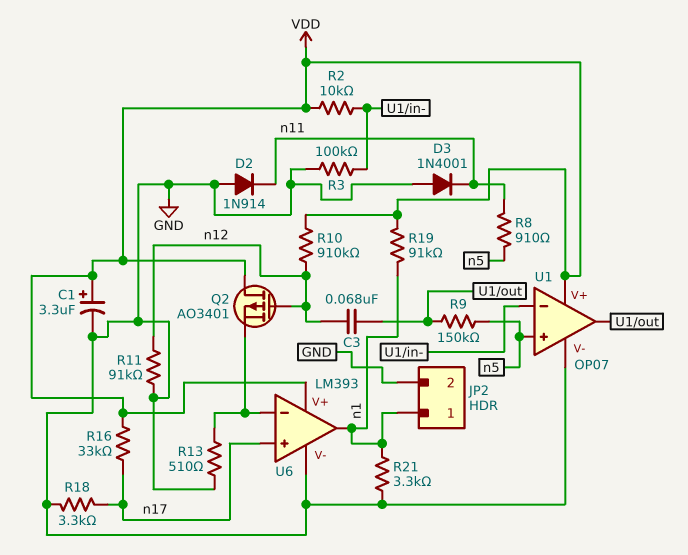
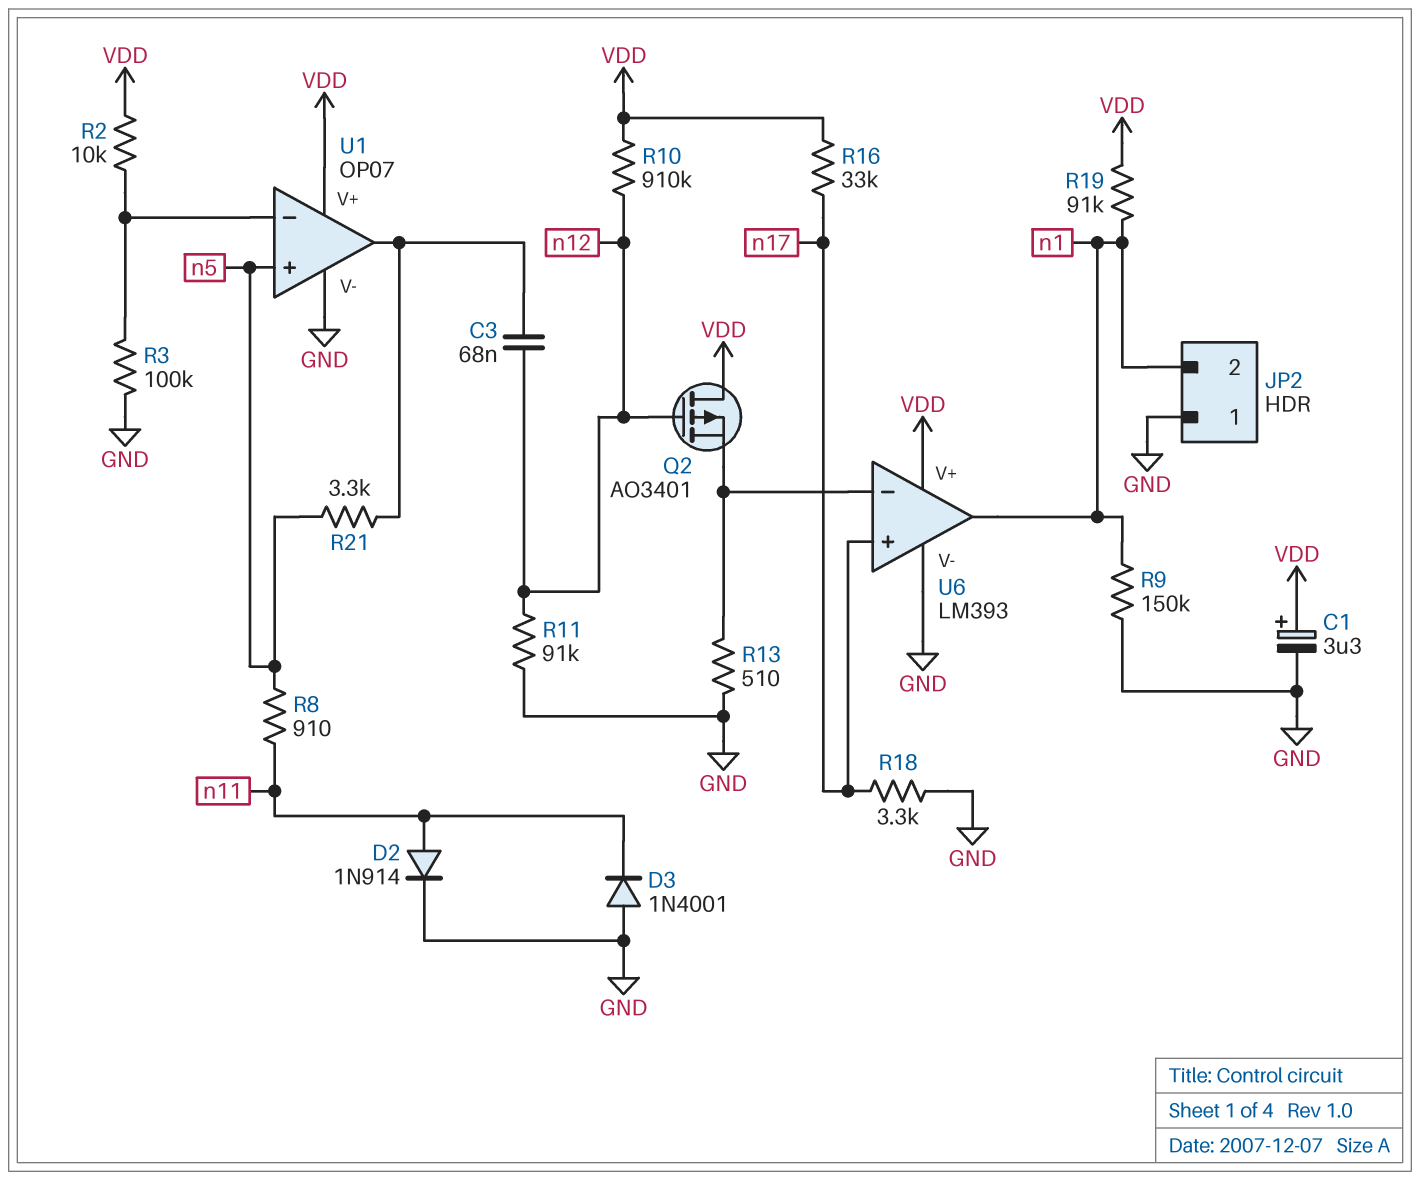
D2: diode 1N914 (A GND, K n11) -> diode 1N914 (A n11, K GND)
JP2 pin 1: n1 -> GND
JP2 pin 2: GND -> n1
R9: 150k (U1/out, n5) -> 150k (GND, n1)
R21: 3.3k (GND, n1) -> 3.3k (U1/out, n5)

